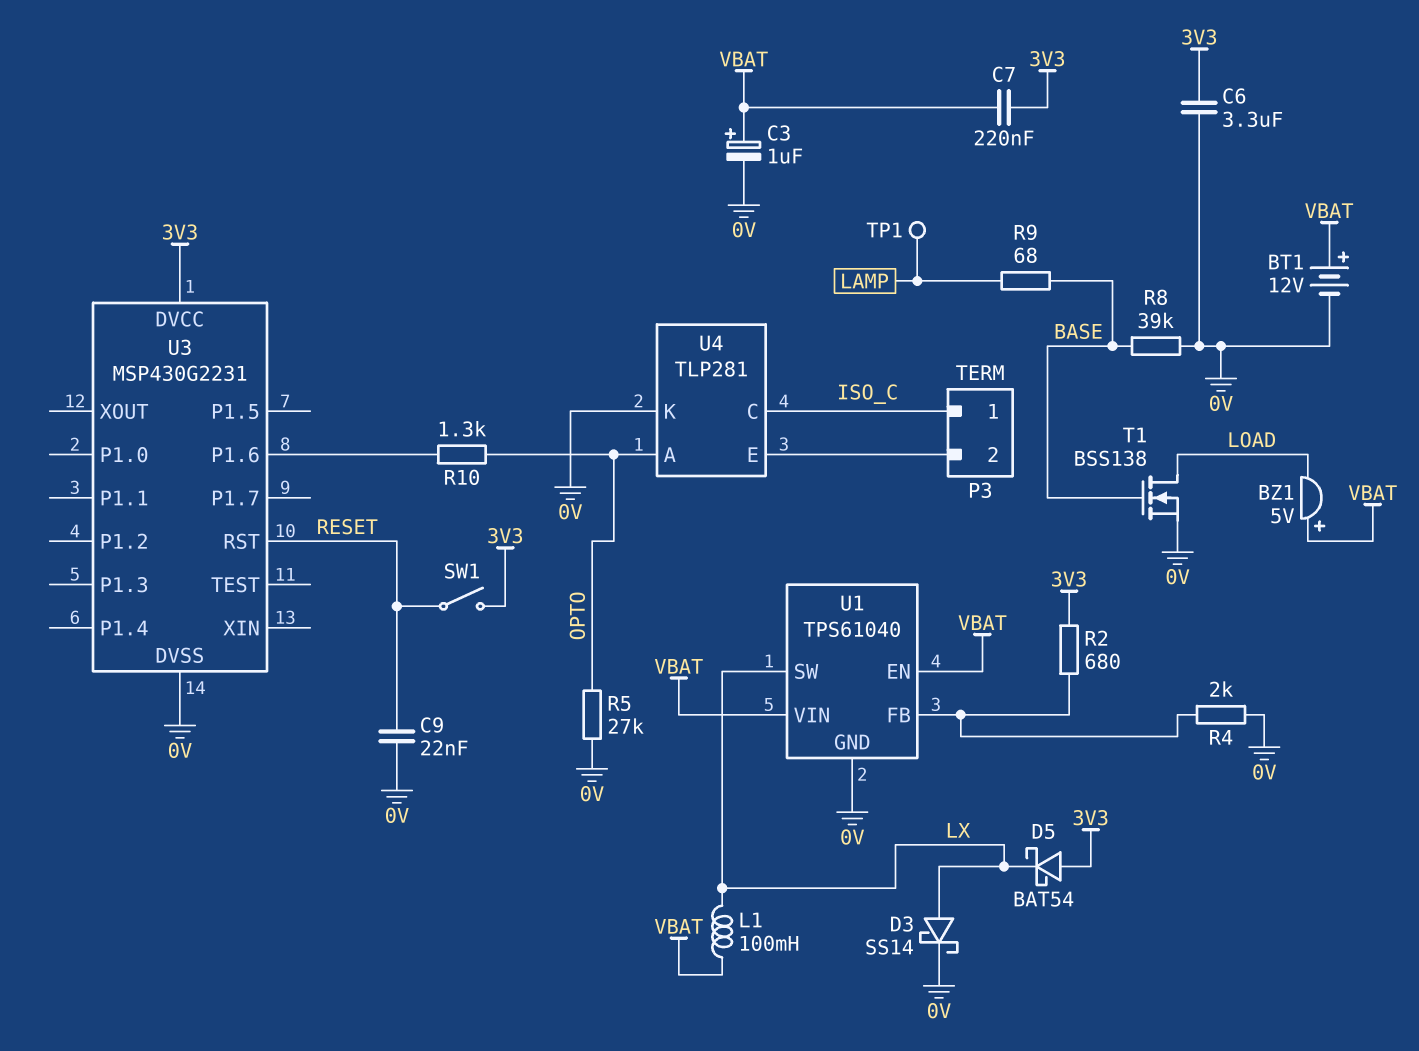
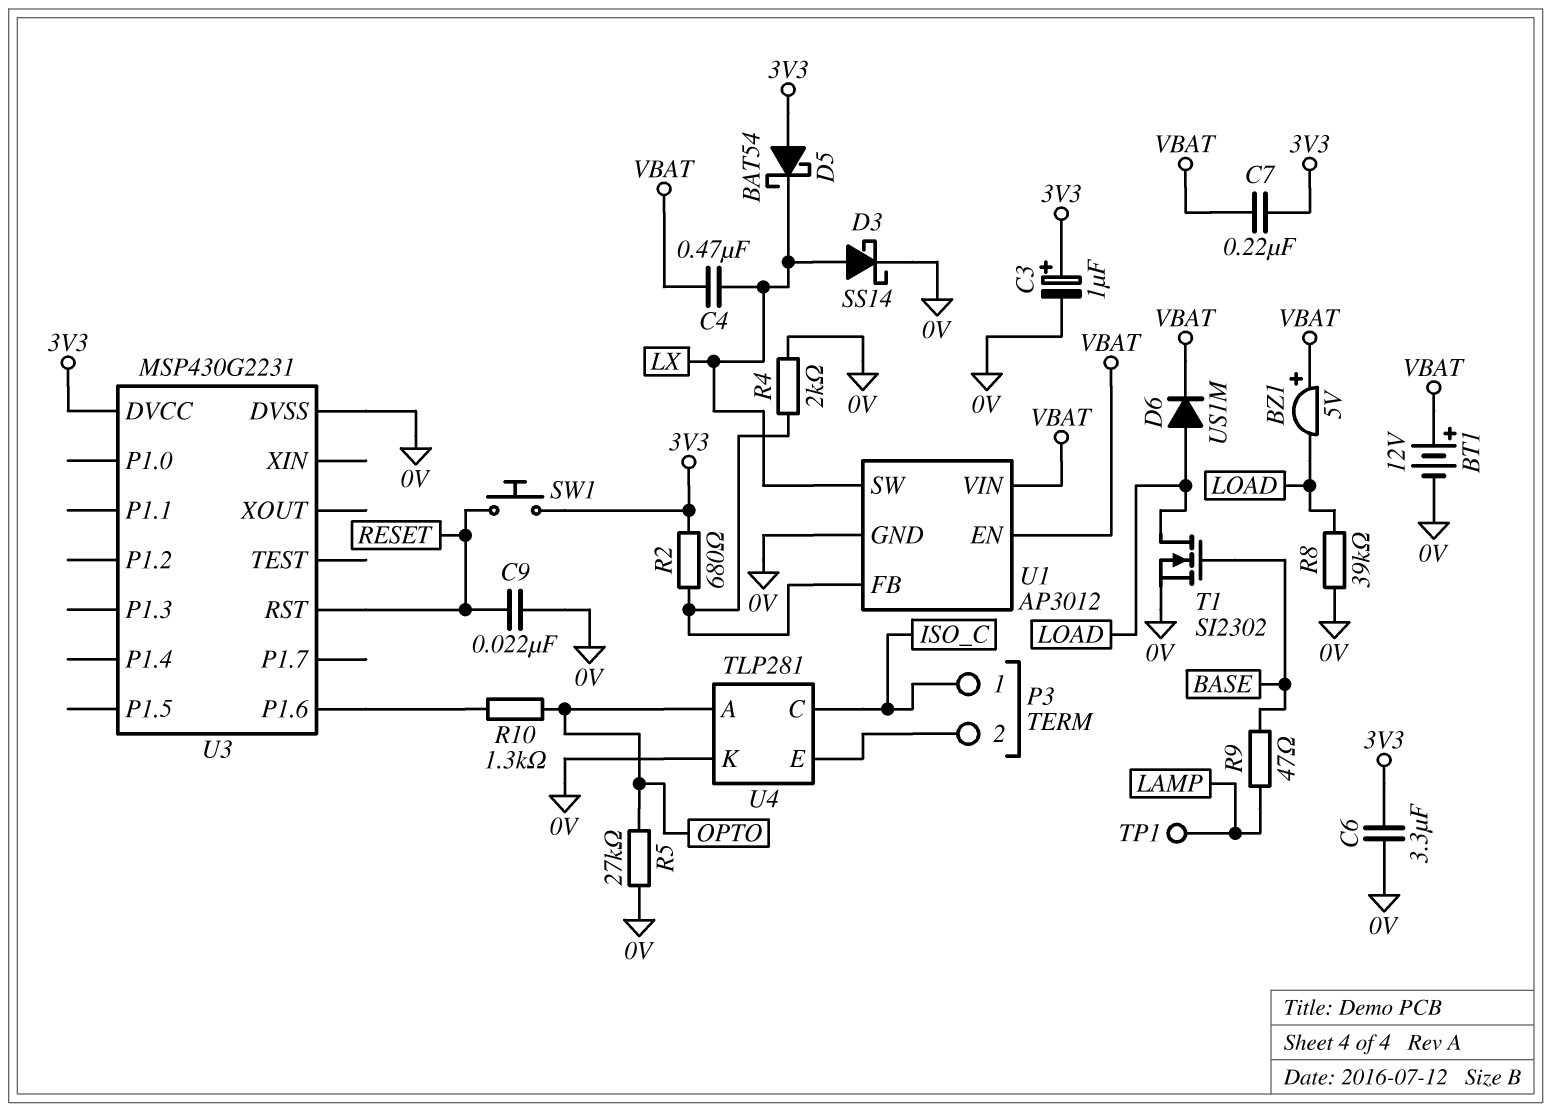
C3: 1uF (plus VBAT, minus 0V) -> 1uF (plus 3V3, minus 0V)
C4: none -> 470nF (LX, VBAT)
D6: none -> diode US1M (A LOAD, K VBAT)
L1: 100mH (LX, VBAT) -> none
R8: 39k (0V, BASE) -> 39k (0V, LOAD)
R9: 68 (BASE, LAMP) -> 47 (BASE, LAMP)
SW1: switch (3V3, RESET) -> button (3V3, RESET)
T1: NMOS BSS138 (G BASE, D LOAD, S 0V) -> NMOS SI2302 (G BASE, D LOAD, S 0V)
U1: TPS61040 -> AP3012

